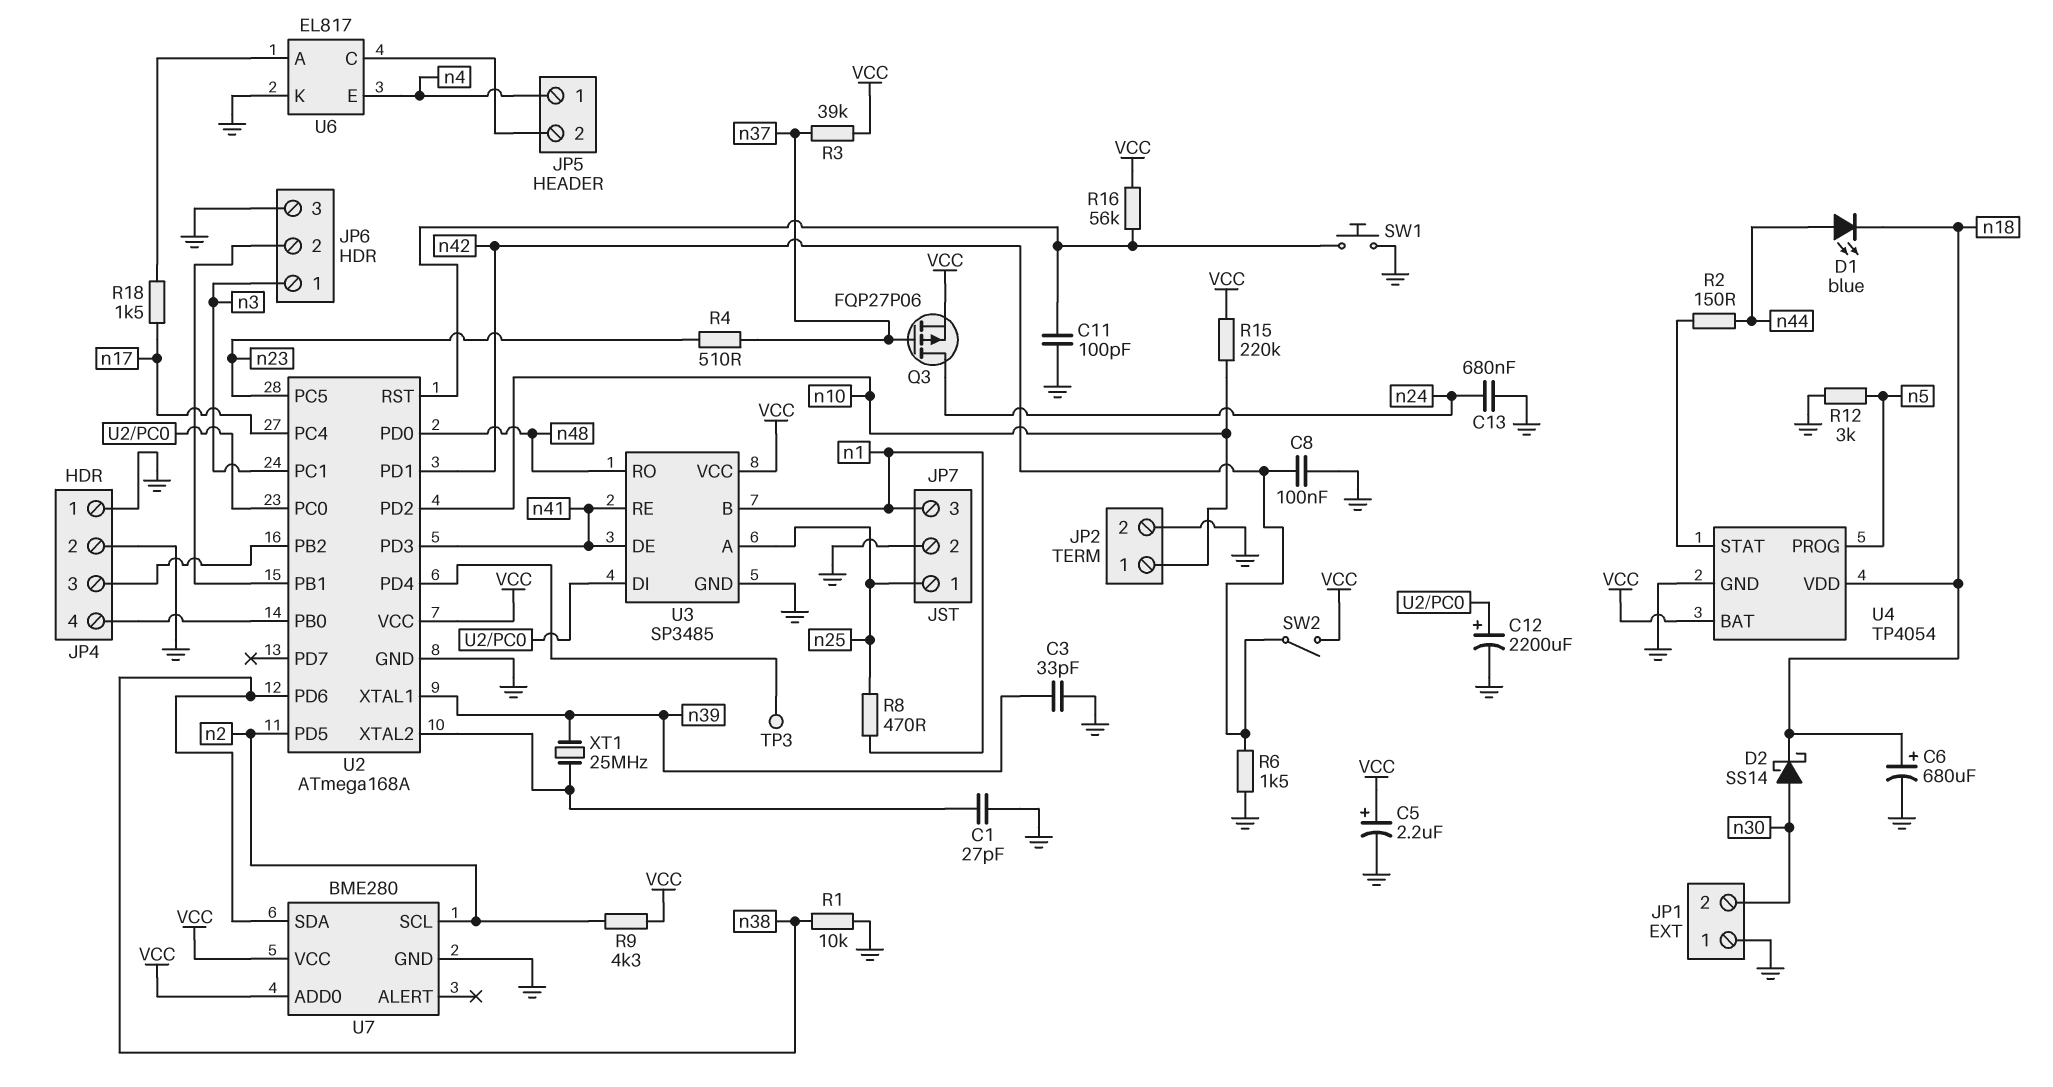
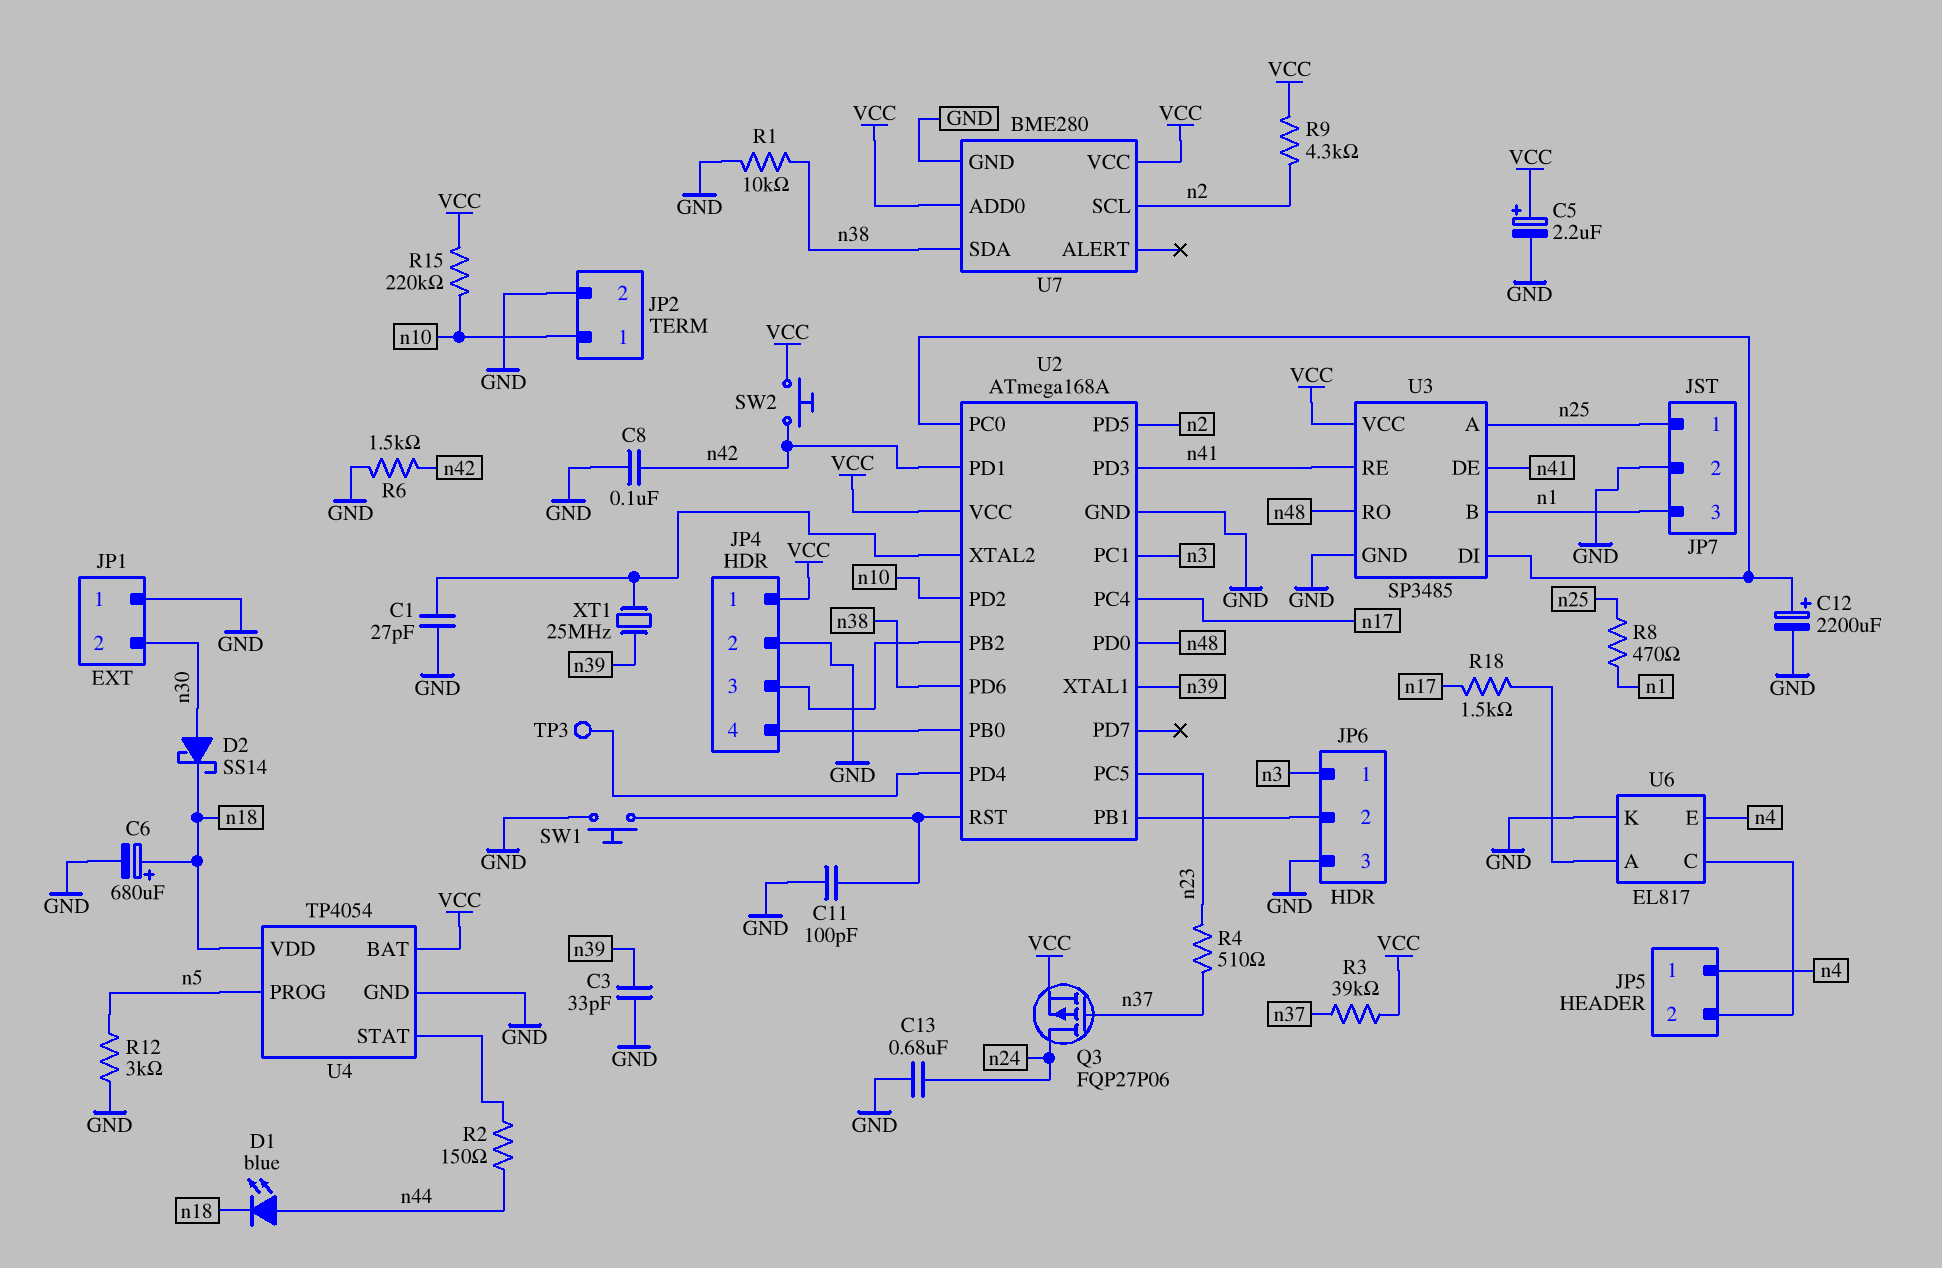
JP4 pin 1: GND -> VCC
R16: 56k (U2/RST, VCC) -> none
SW2: switch (VCC, n42) -> button (VCC, n42)

